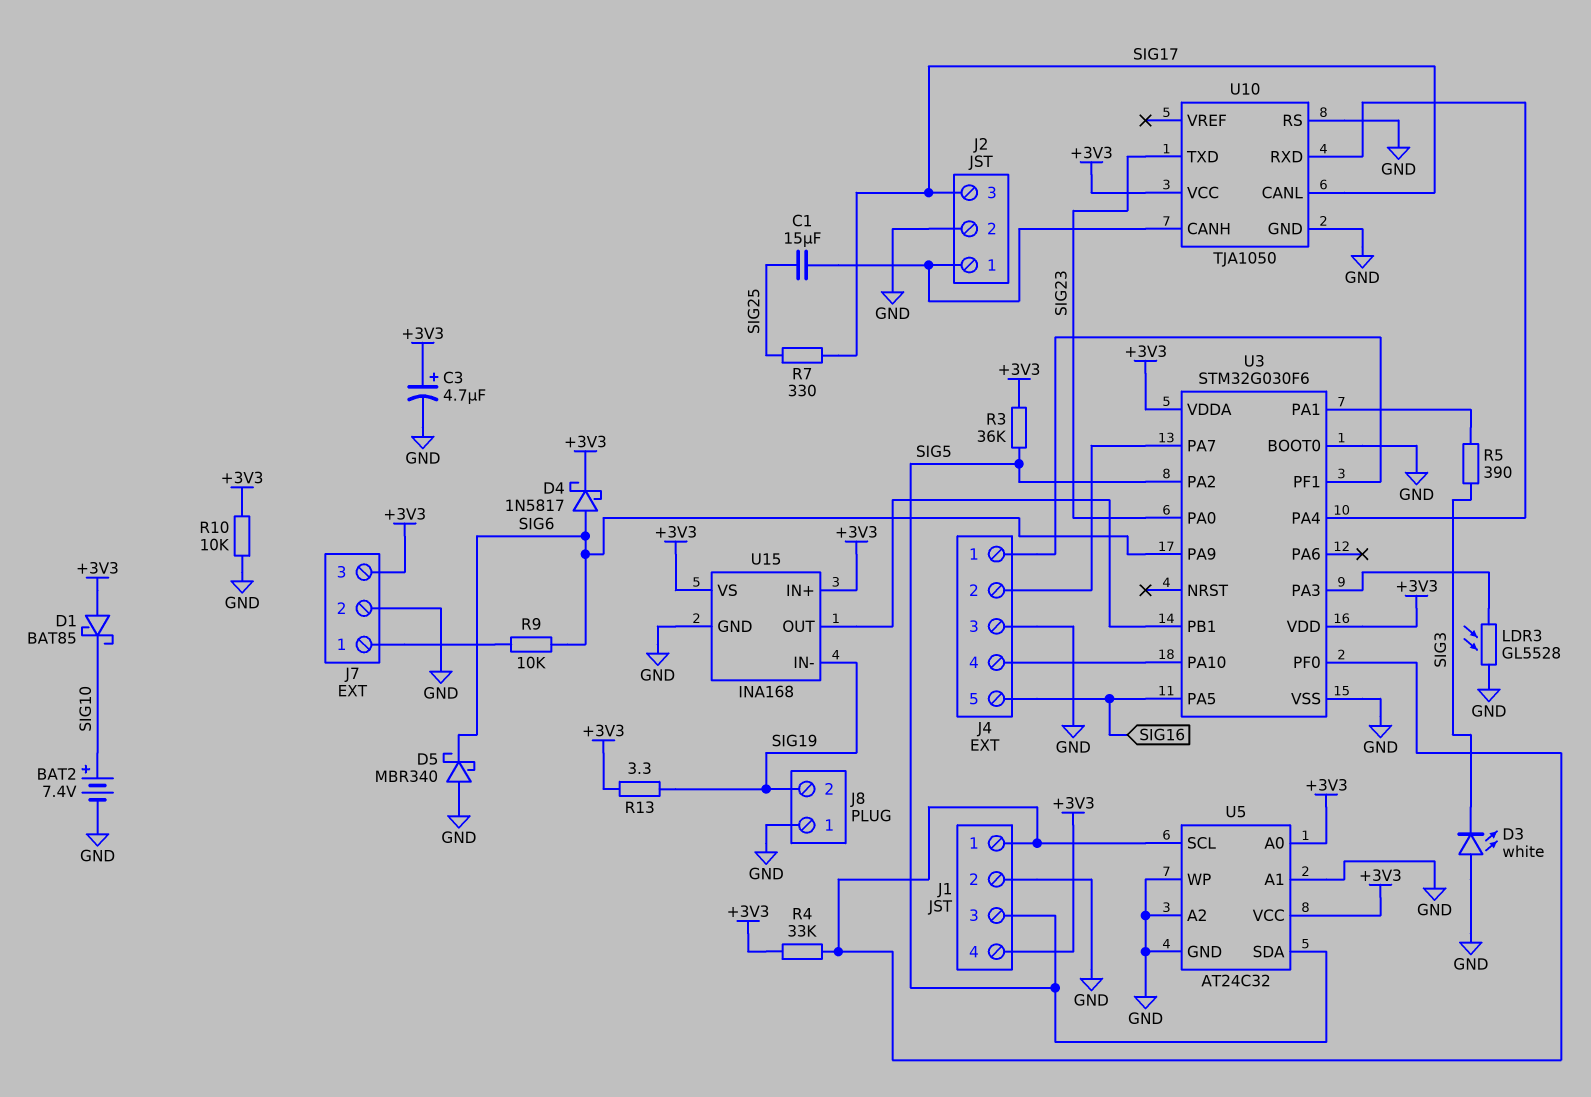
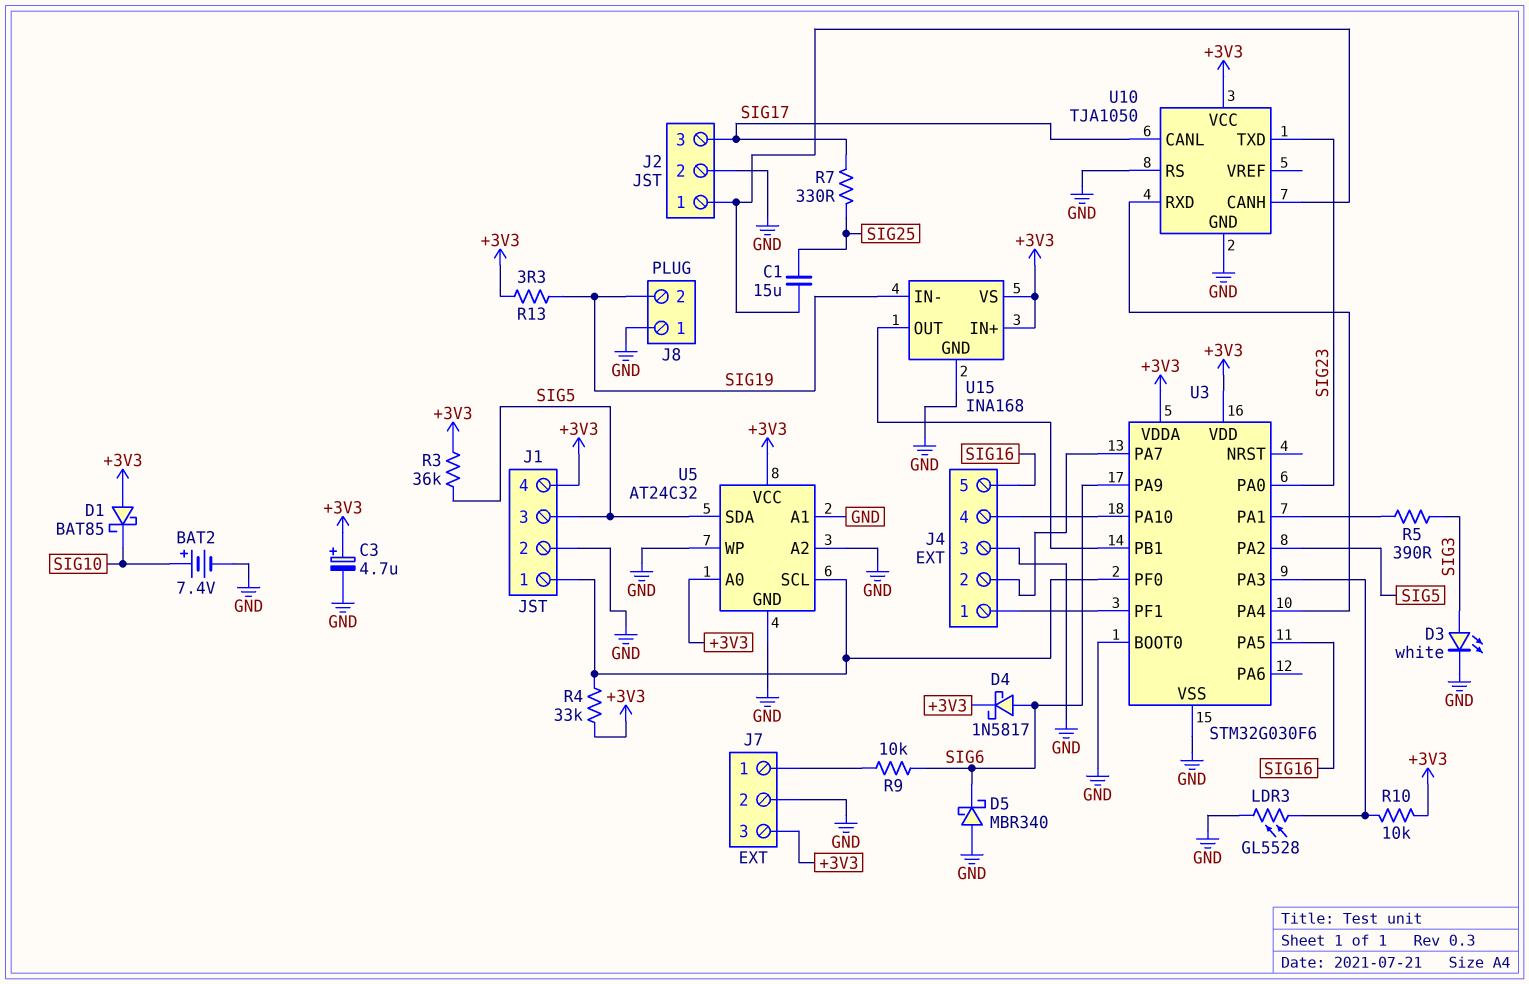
D3: LED white (A GND, K SIG3) -> LED white (A SIG3, K GND)
R10: 10k (+3V3, GND) -> 10k (+3V3, U3/PA3)

